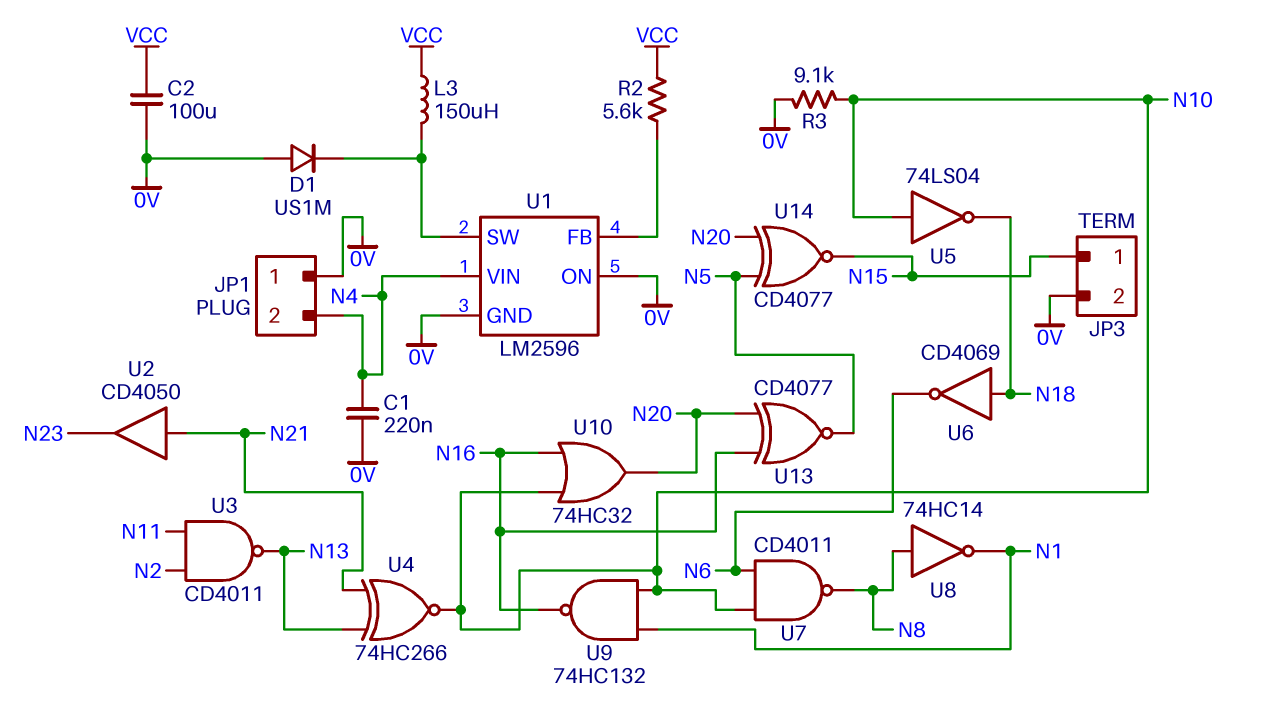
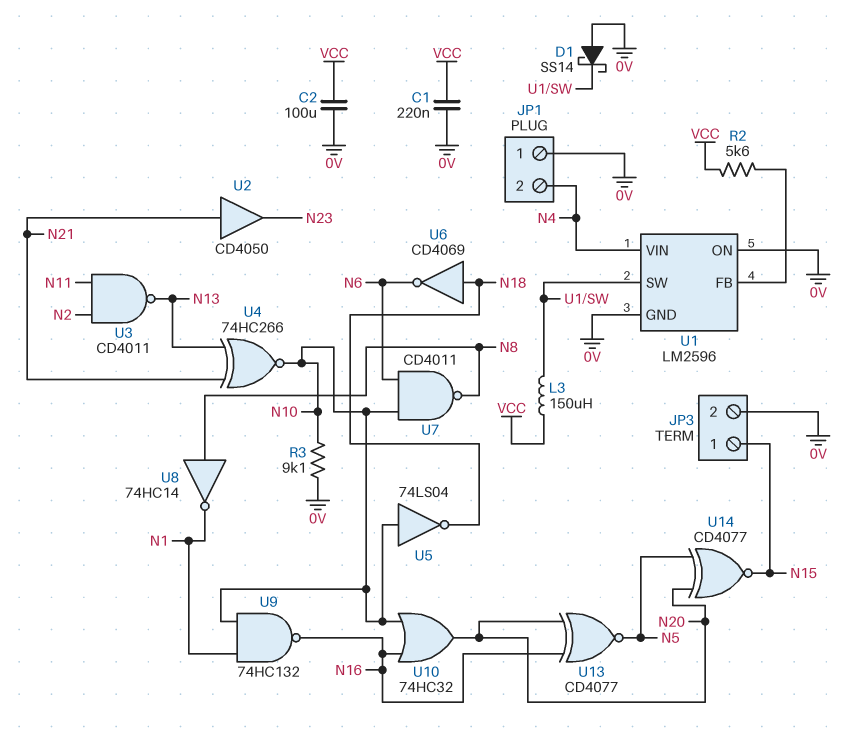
C1: 220nF (0V, N4) -> 220nF (0V, VCC)
D1: diode US1M (A 0V, K U1/SW) -> schottky SS14 (A 0V, K U1/SW)

